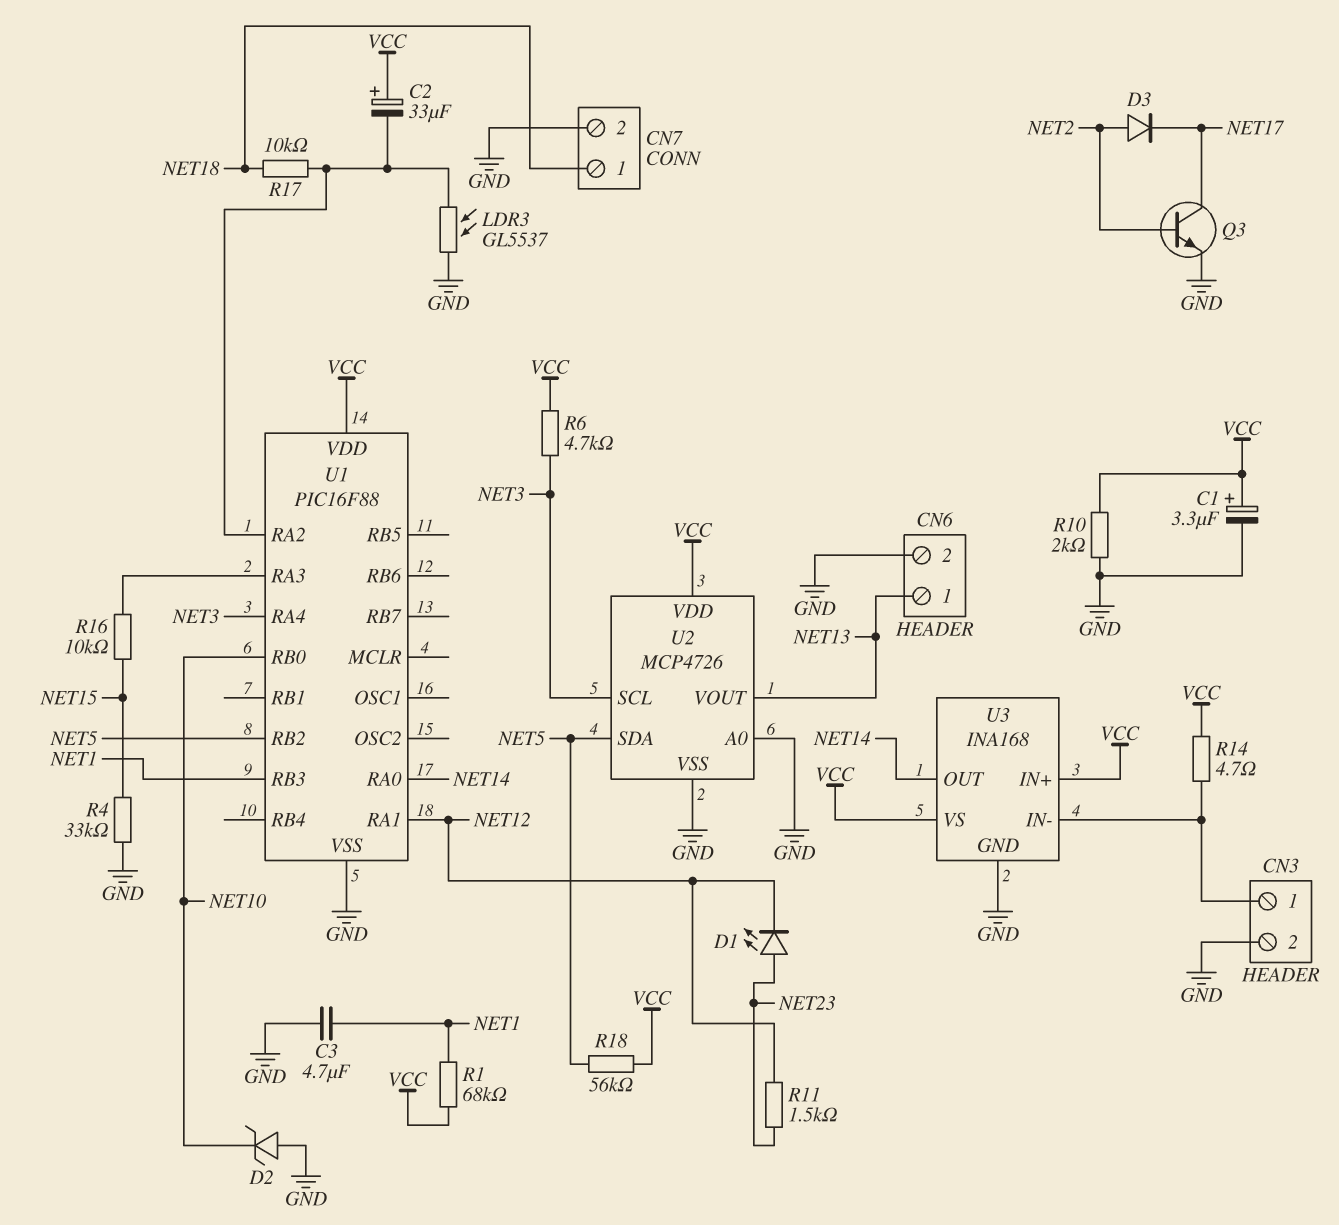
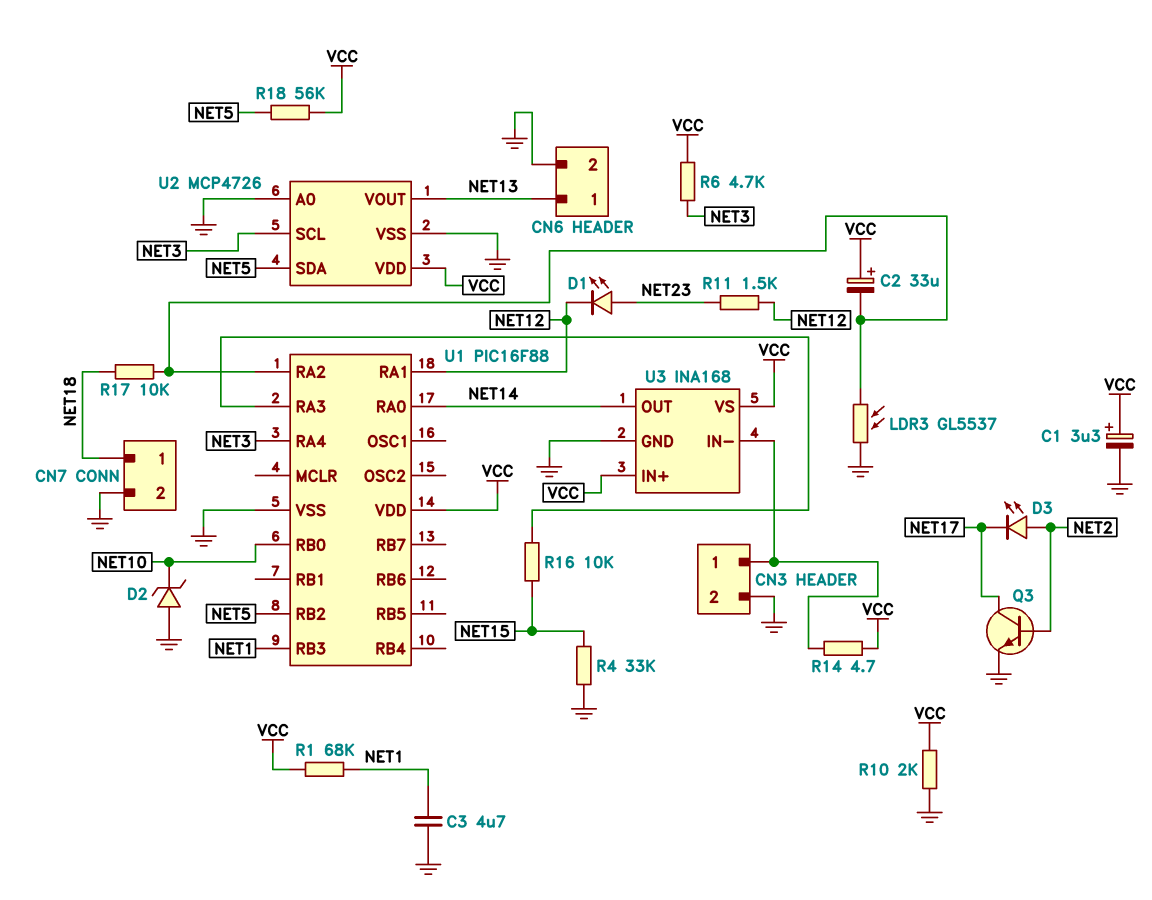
D3: diode (A NET2, K NET17) -> LED (A NET2, K NET17)

